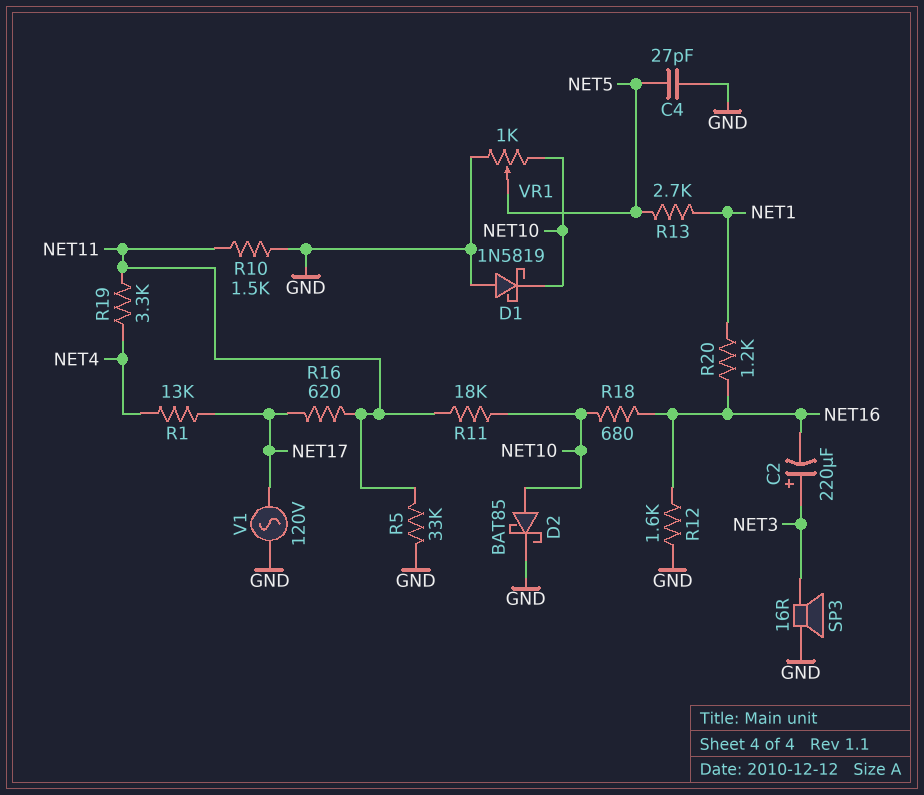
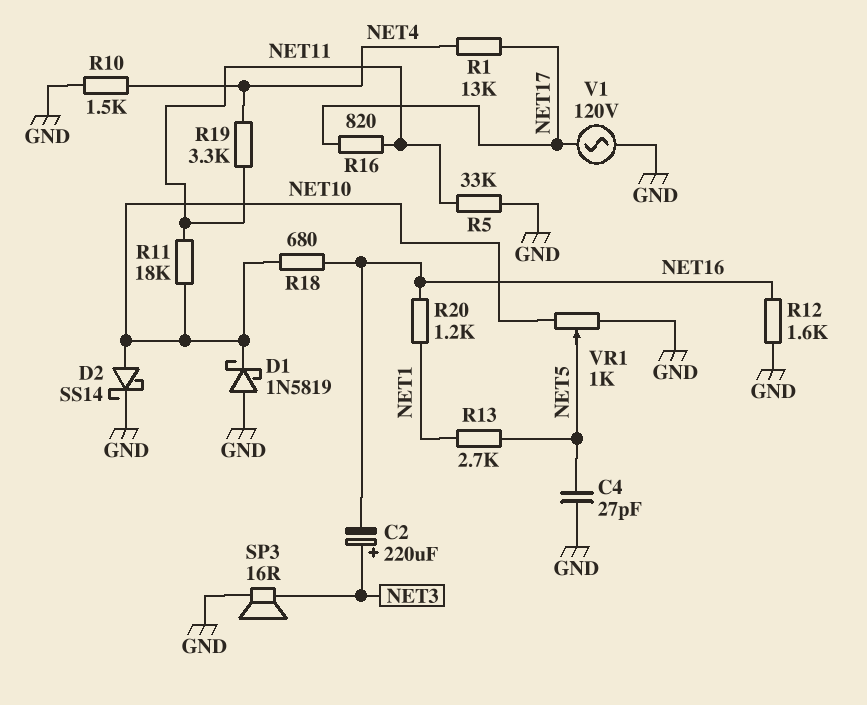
D2: schottky BAT85 (A NET10, K GND) -> schottky SS14 (A NET10, K GND)
R10: 1.5k (GND, NET11) -> 1.5k (GND, NET4)
R16: 620 (NET11, NET17) -> 820 (NET11, NET17)

